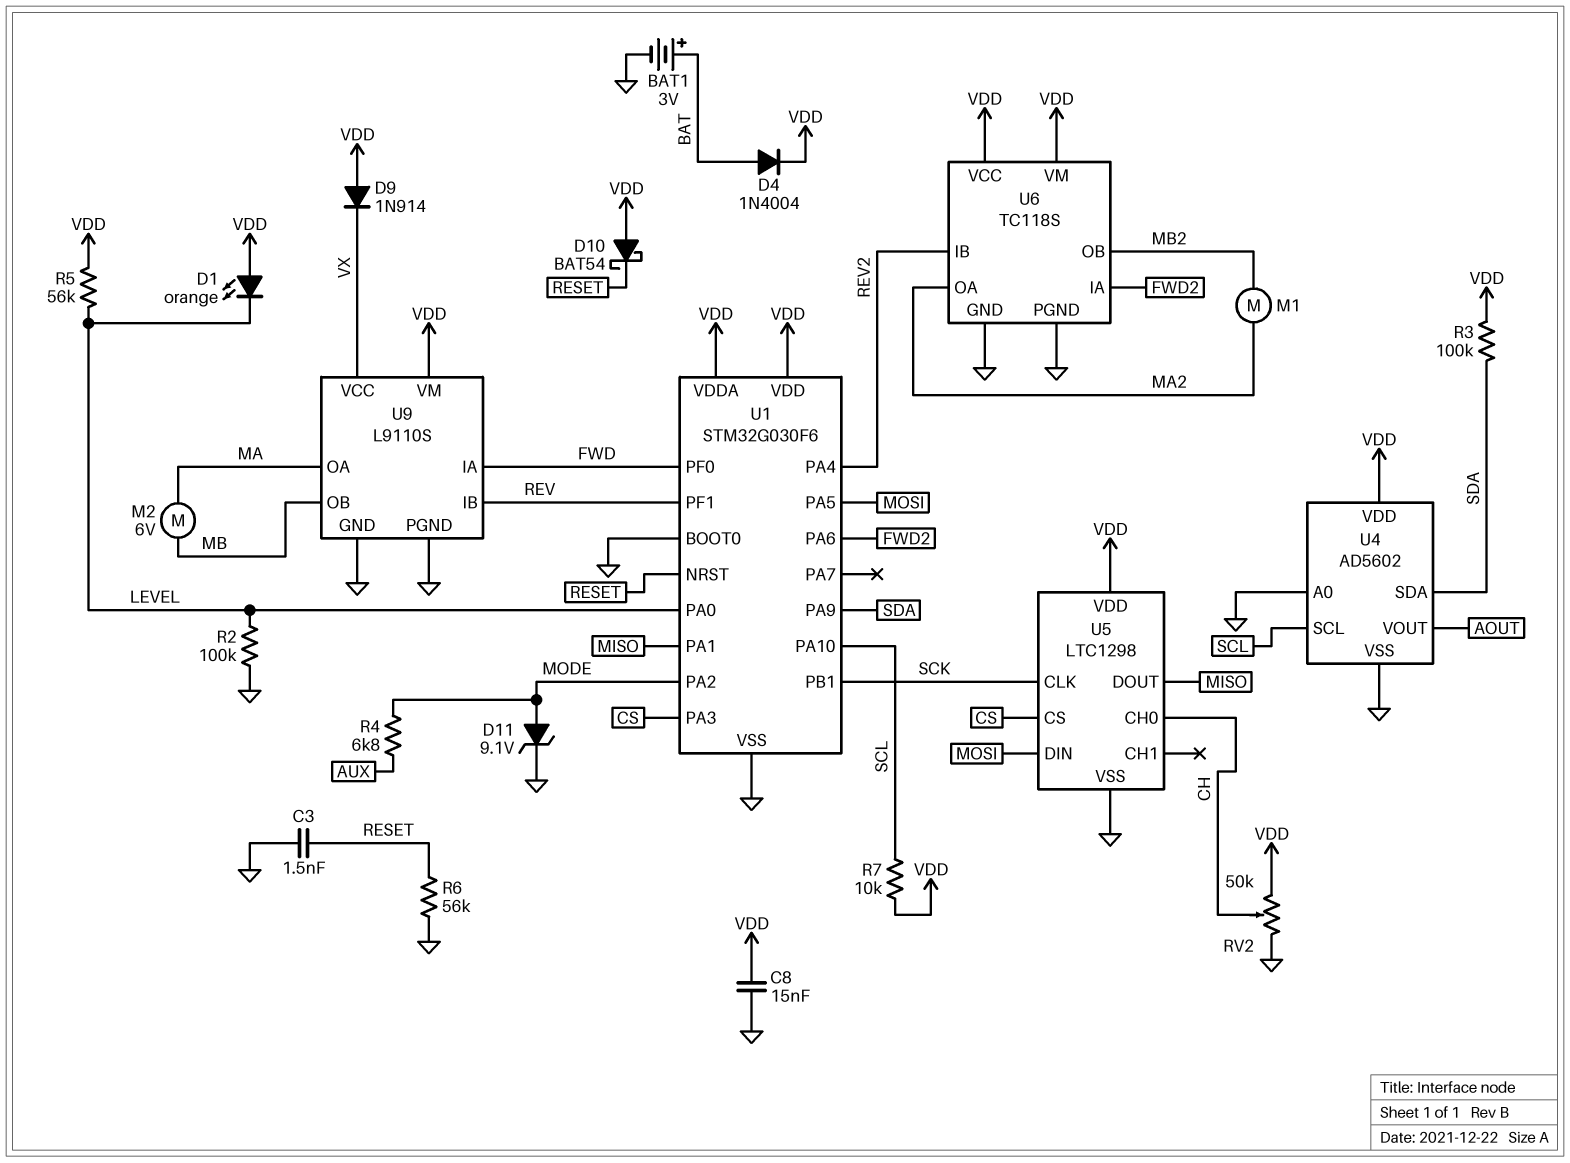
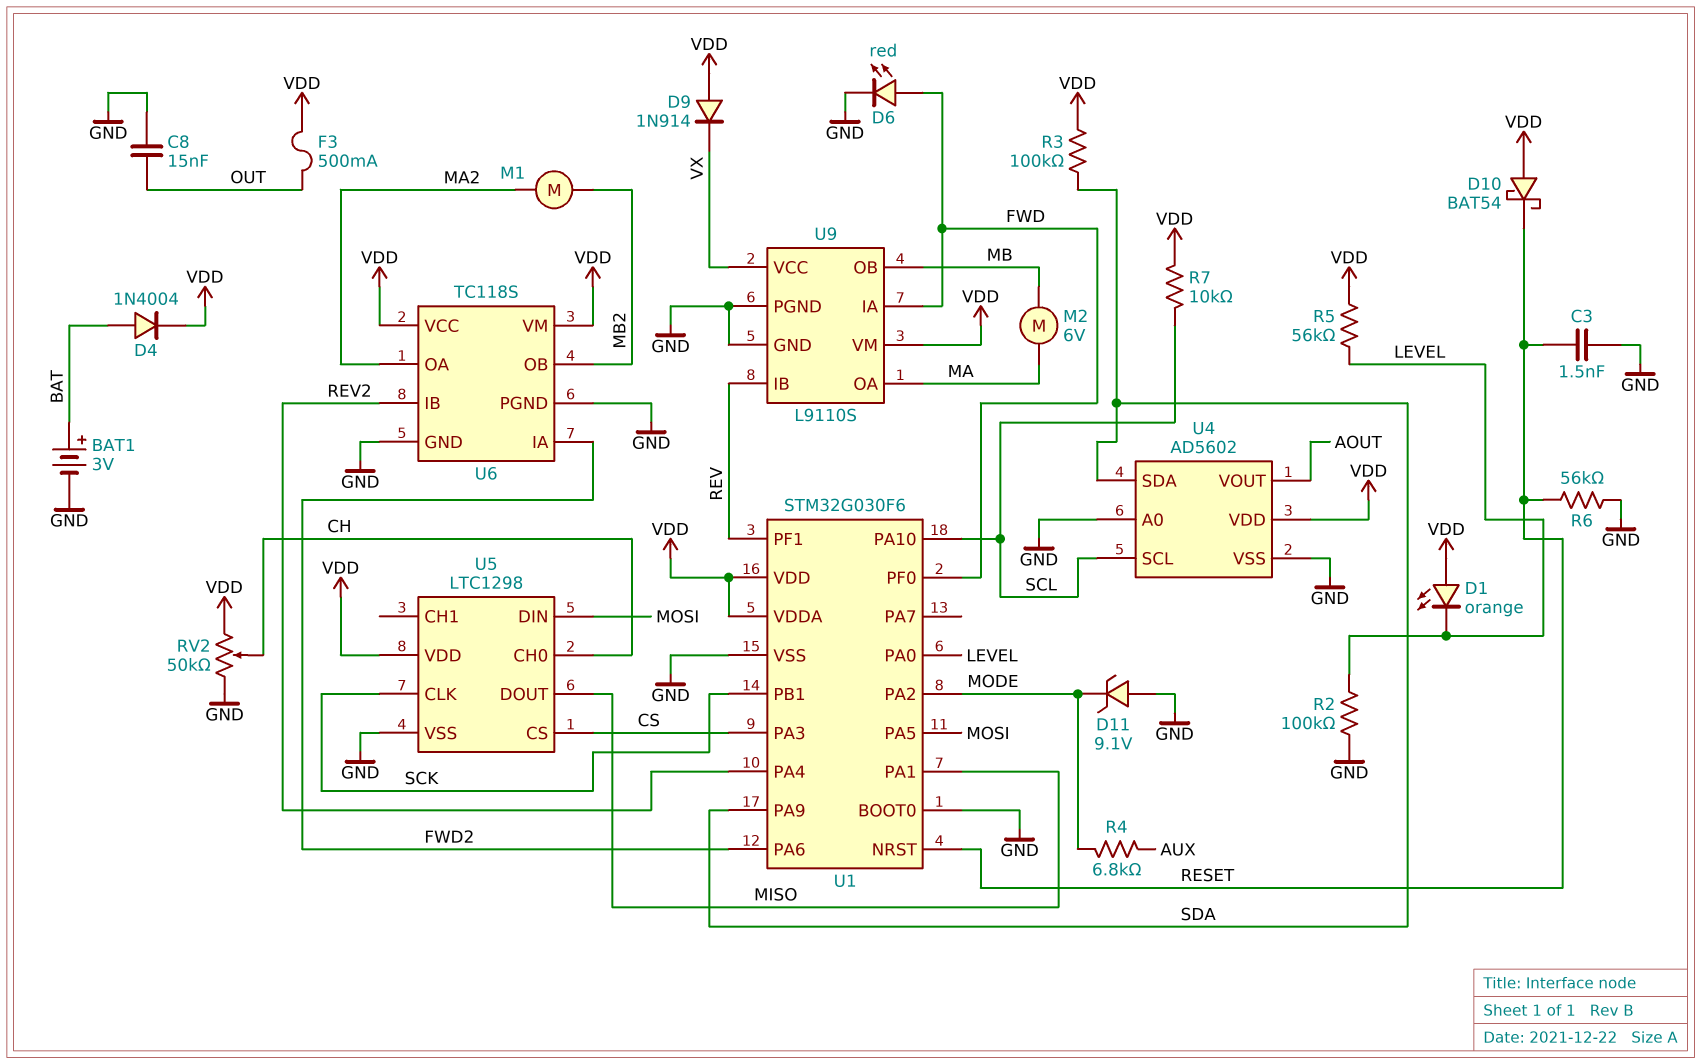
C8: 15nF (GND, VDD) -> 15nF (GND, OUT)
D6: none -> LED red (A FWD, K GND)
D11: zener 9.1V (A MODE, K GND) -> zener 9.1V (A GND, K MODE)
F3: none -> 500mA (OUT, VDD)

